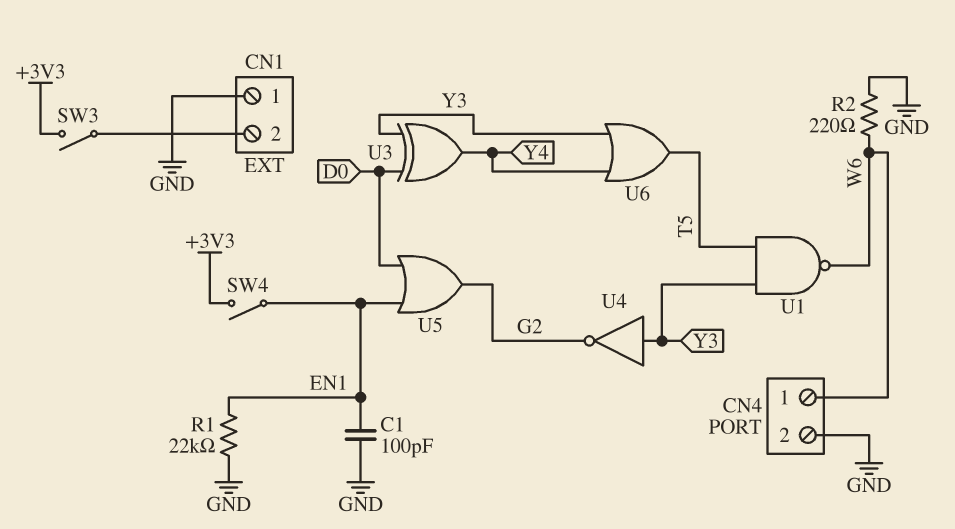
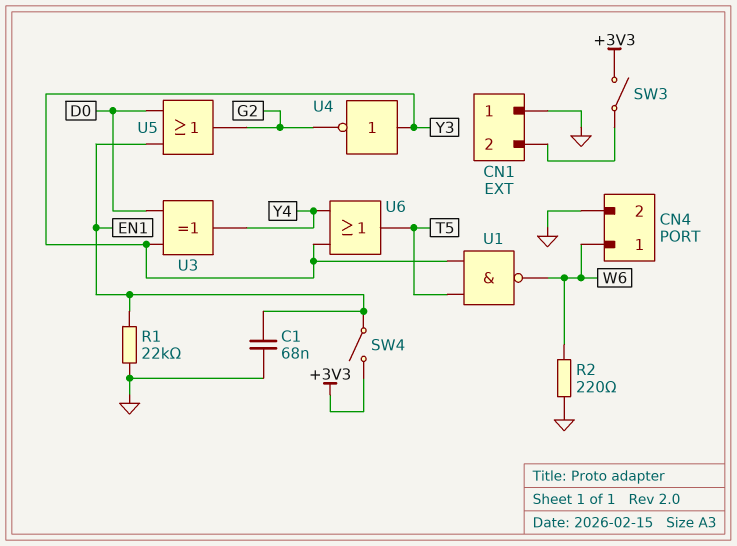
C1: 100pF (EN1, GND) -> 68nF (EN1, GND)

